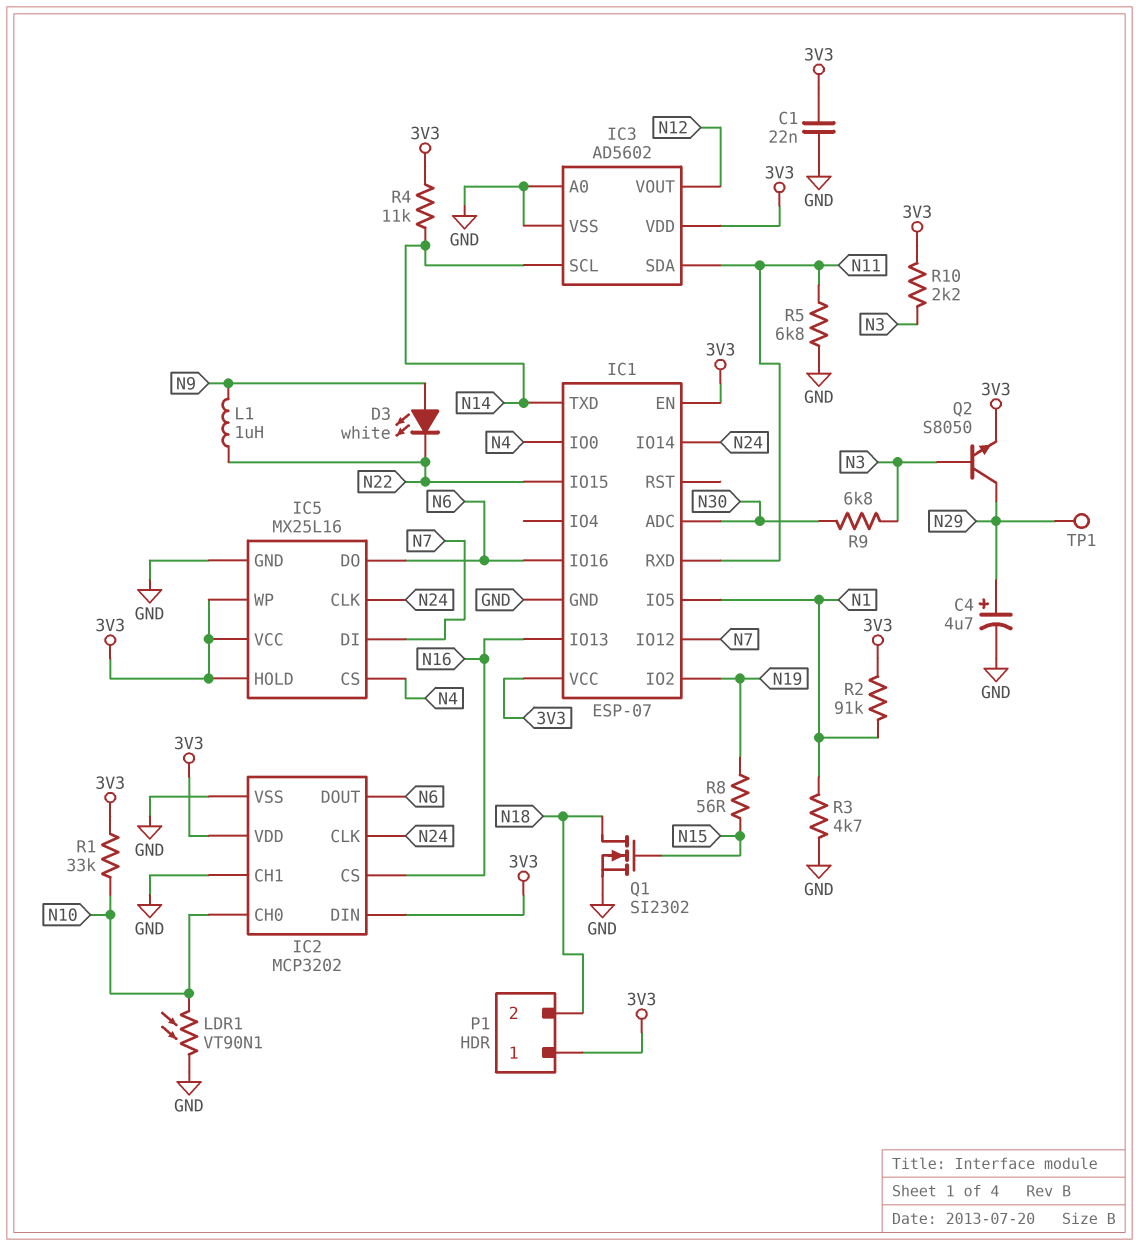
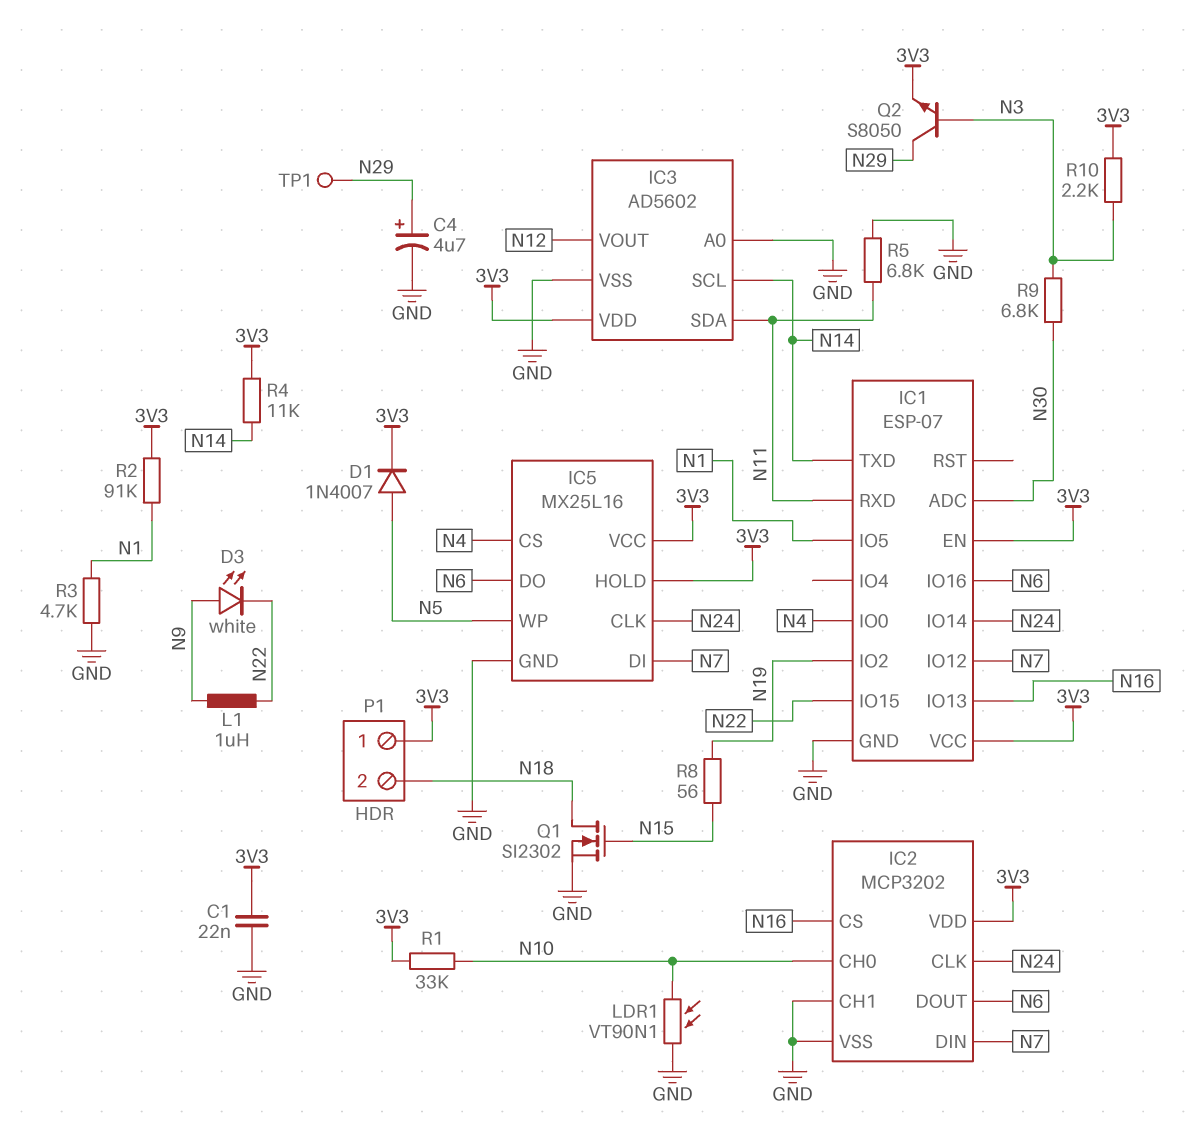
D1: none -> diode 1N4007 (A N5, K 3V3)
IC2 pin DIN: 3V3 -> N7
IC5 pin WP: 3V3 -> N5

